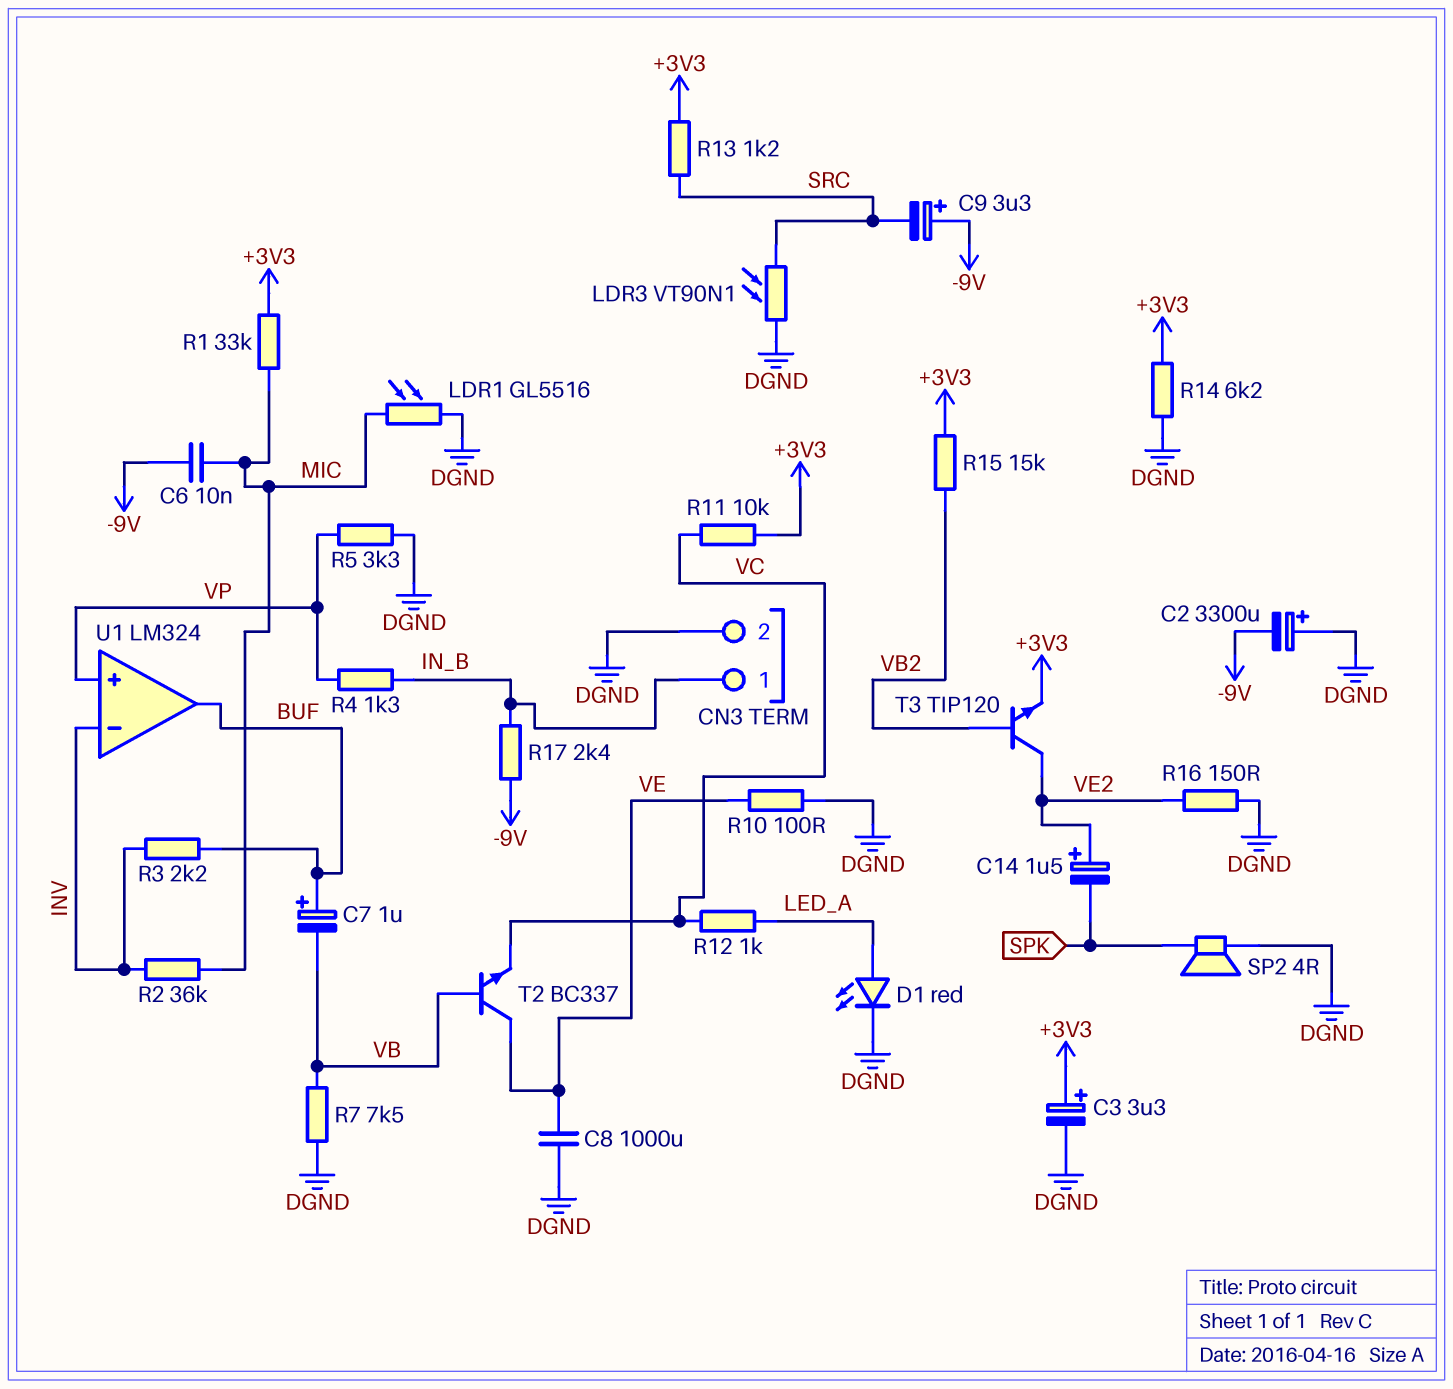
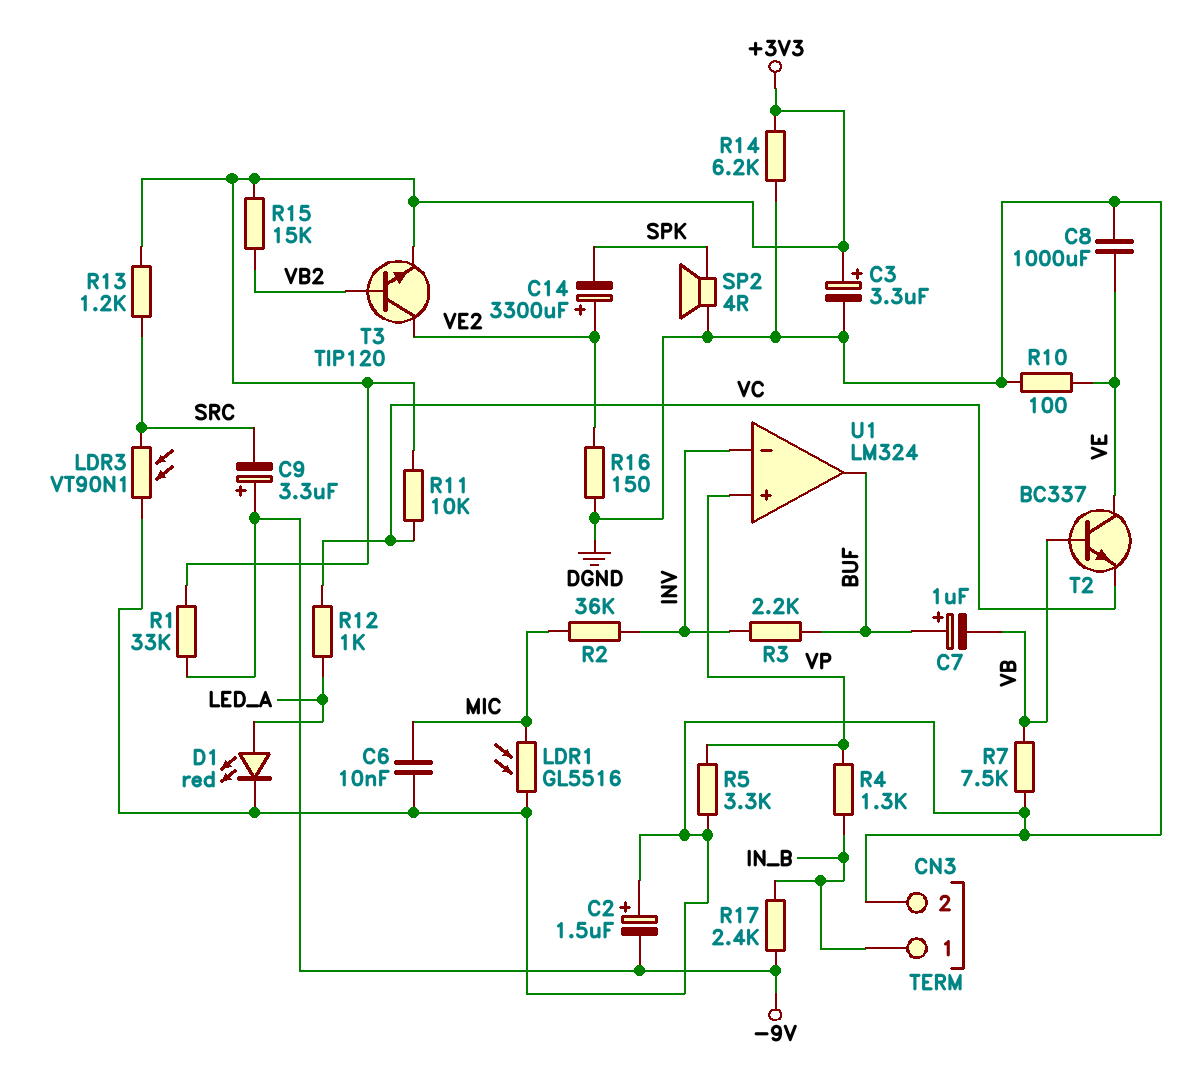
C2: 3300uF (plus DGND, minus -9V) -> 1.5uF (plus DGND, minus -9V)
C6: 10nF (-9V, MIC) -> 10nF (DGND, MIC)
C14: 1.5uF (plus VE2, minus SPK) -> 3300uF (plus VE2, minus SPK)
R1: 33k (+3V3, MIC) -> 33k (+3V3, -9V)

